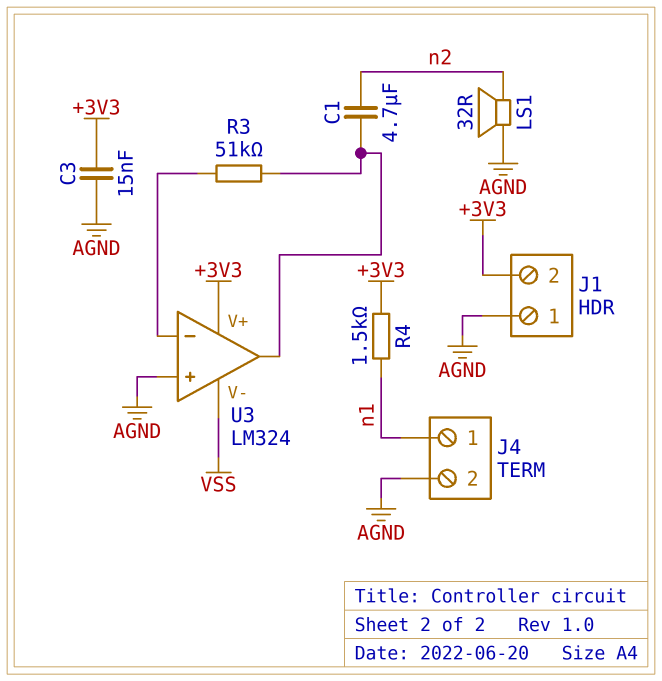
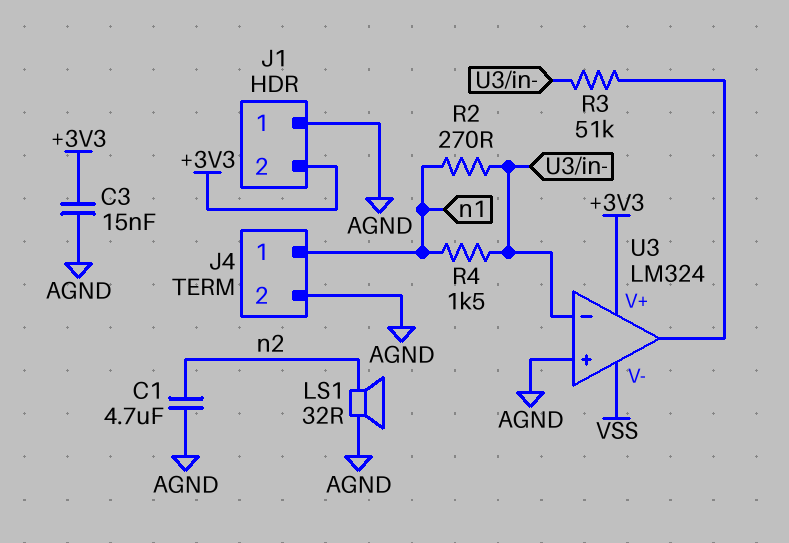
C1: 4.7uF (U3/out, n2) -> 4.7uF (AGND, n2)
R2: none -> 270 (U3/in-, n1)
R4: 1.5k (+3V3, n1) -> 1.5k (U3/in-, n1)

